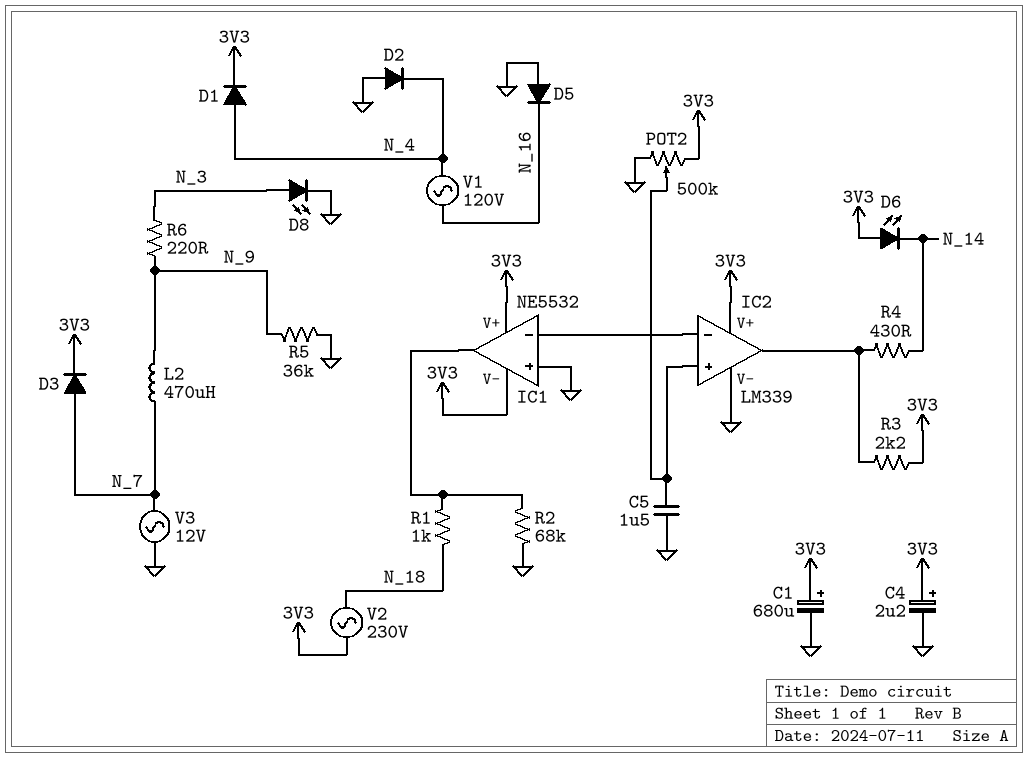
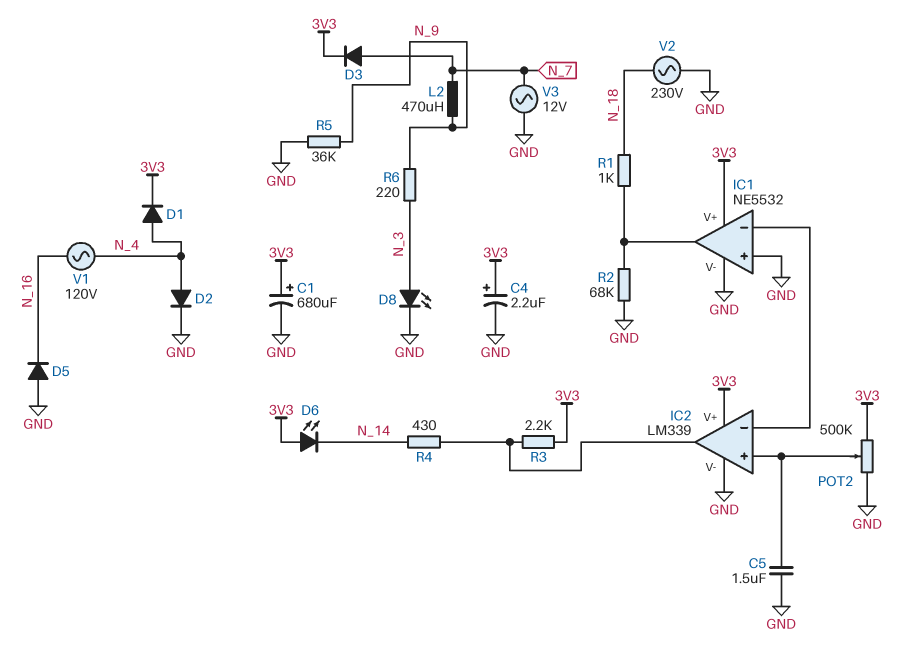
D2: diode (A GND, K N_4) -> diode (A N_4, K GND)
IC1 pin V-: 3V3 -> GND
V2: AC 230V (3V3, N_18) -> AC 230V (GND, N_18)

